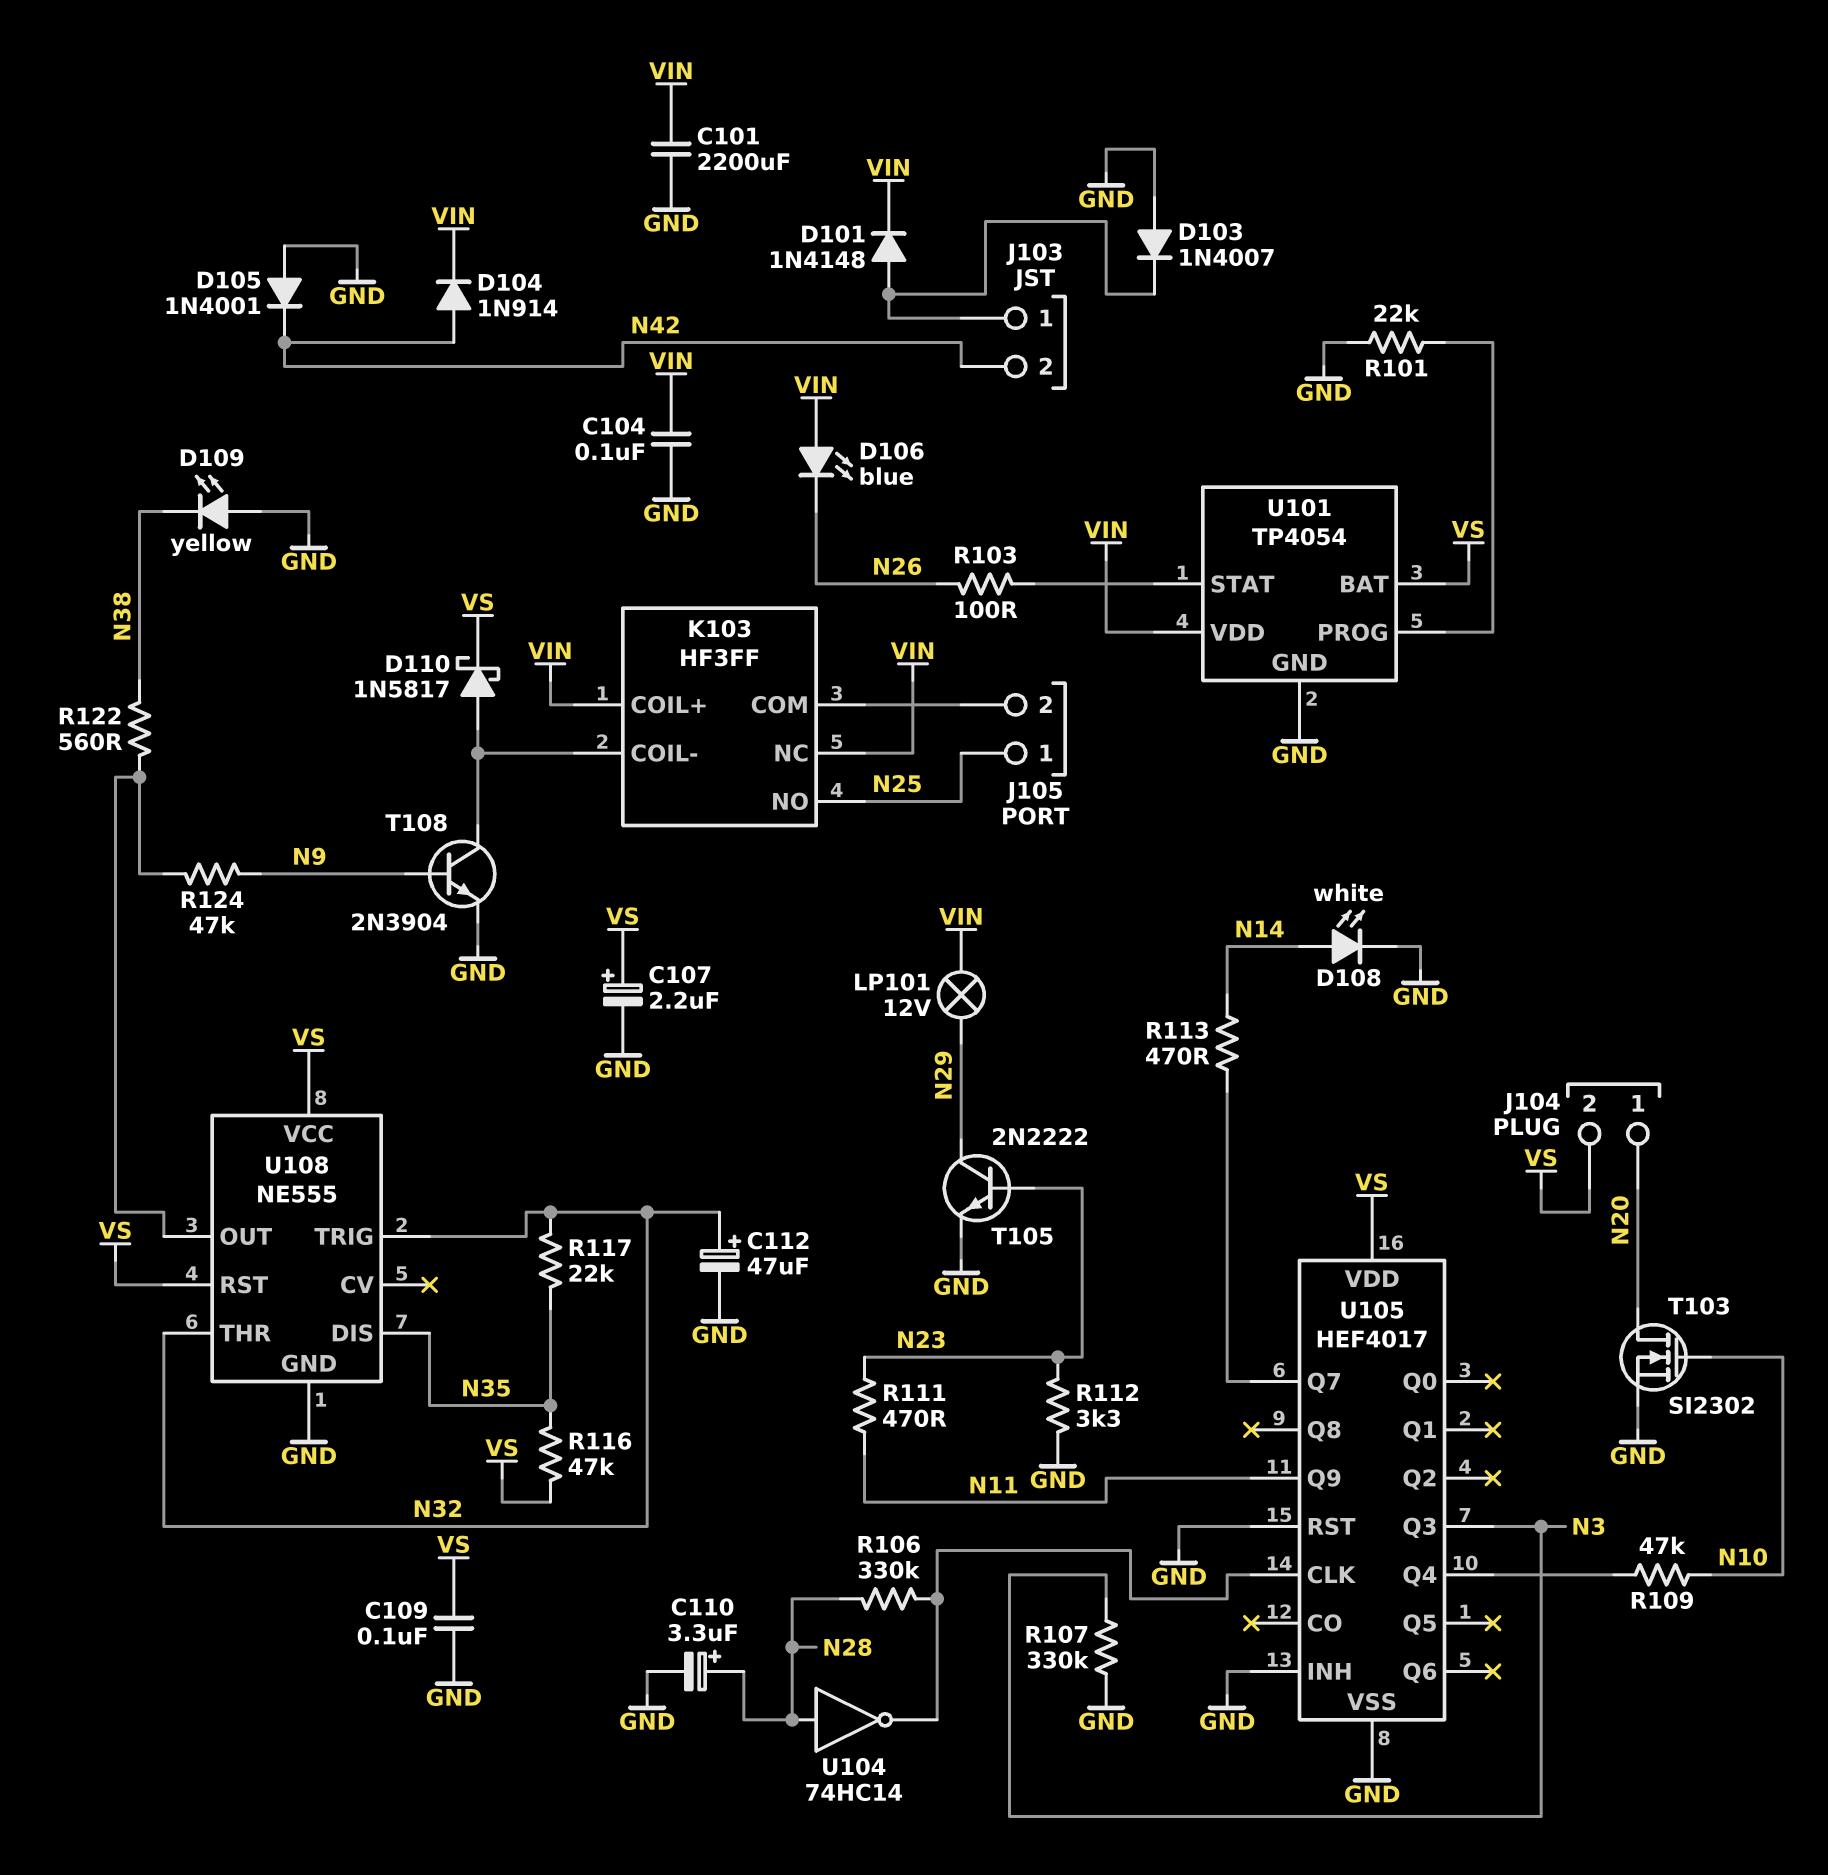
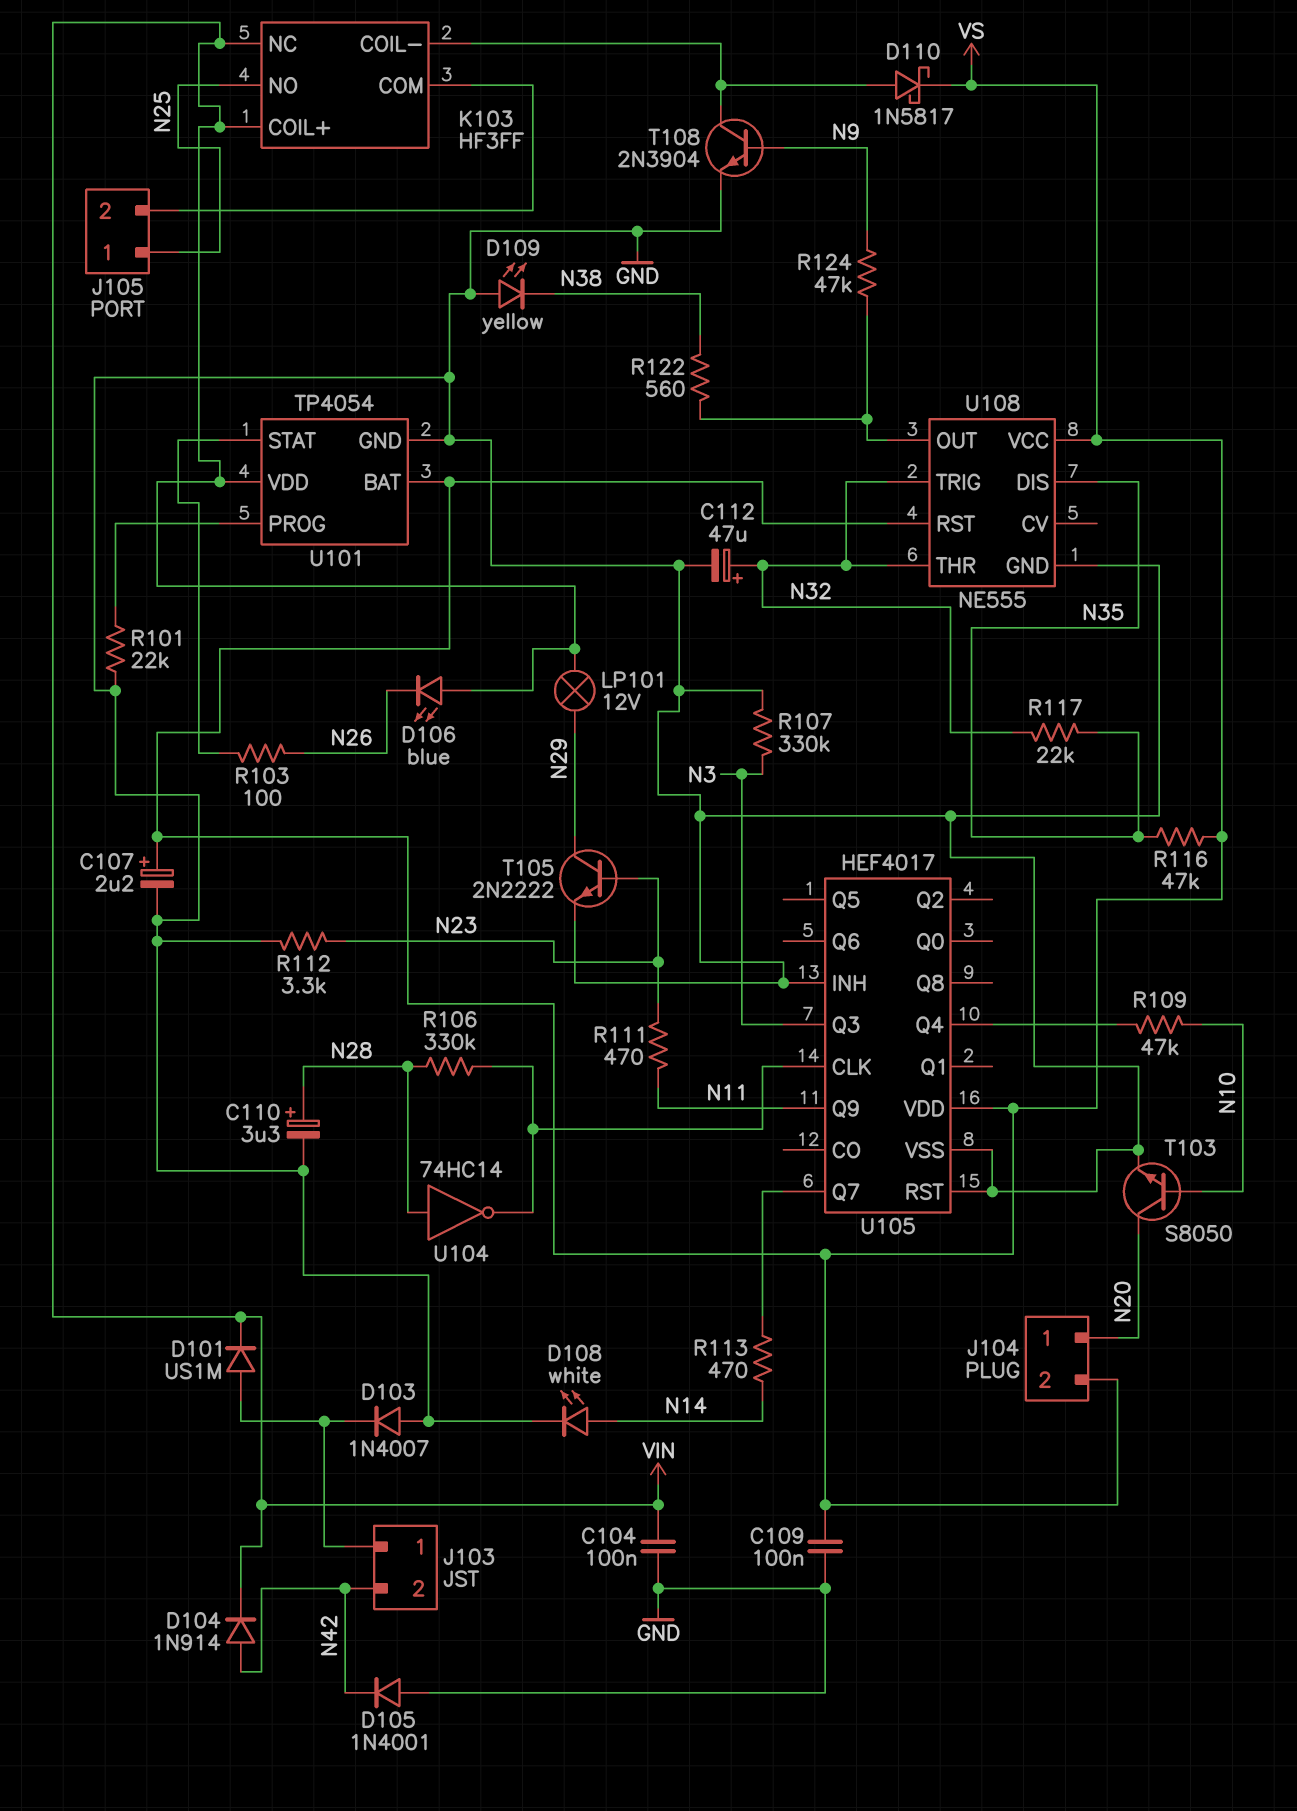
C101: 2200uF (GND, VIN) -> none
D101: diode 1N4148 (A J103/1, K VIN) -> diode US1M (A J103/1, K VIN)
T103: NMOS SI2302 (G N10, D N20, S GND) -> NPN S8050 (B N10, C N20, E GND)

